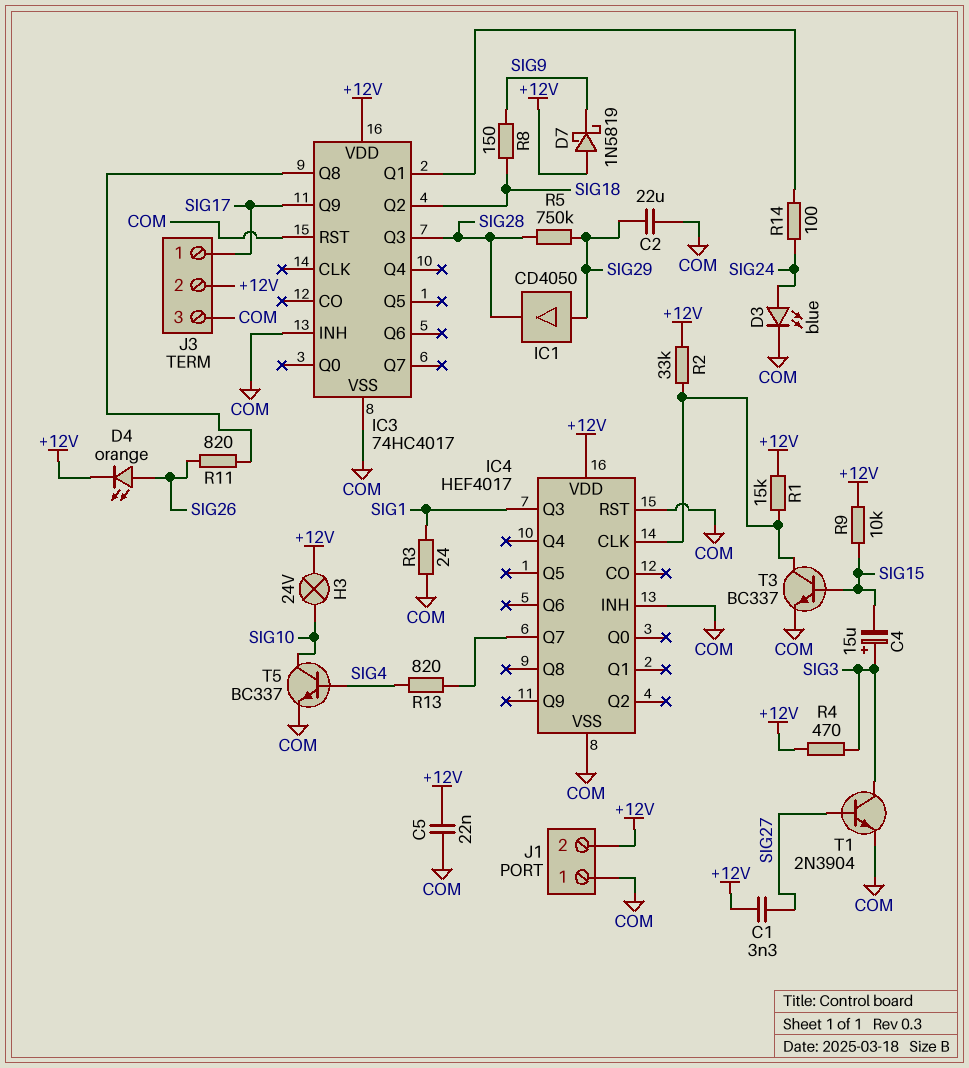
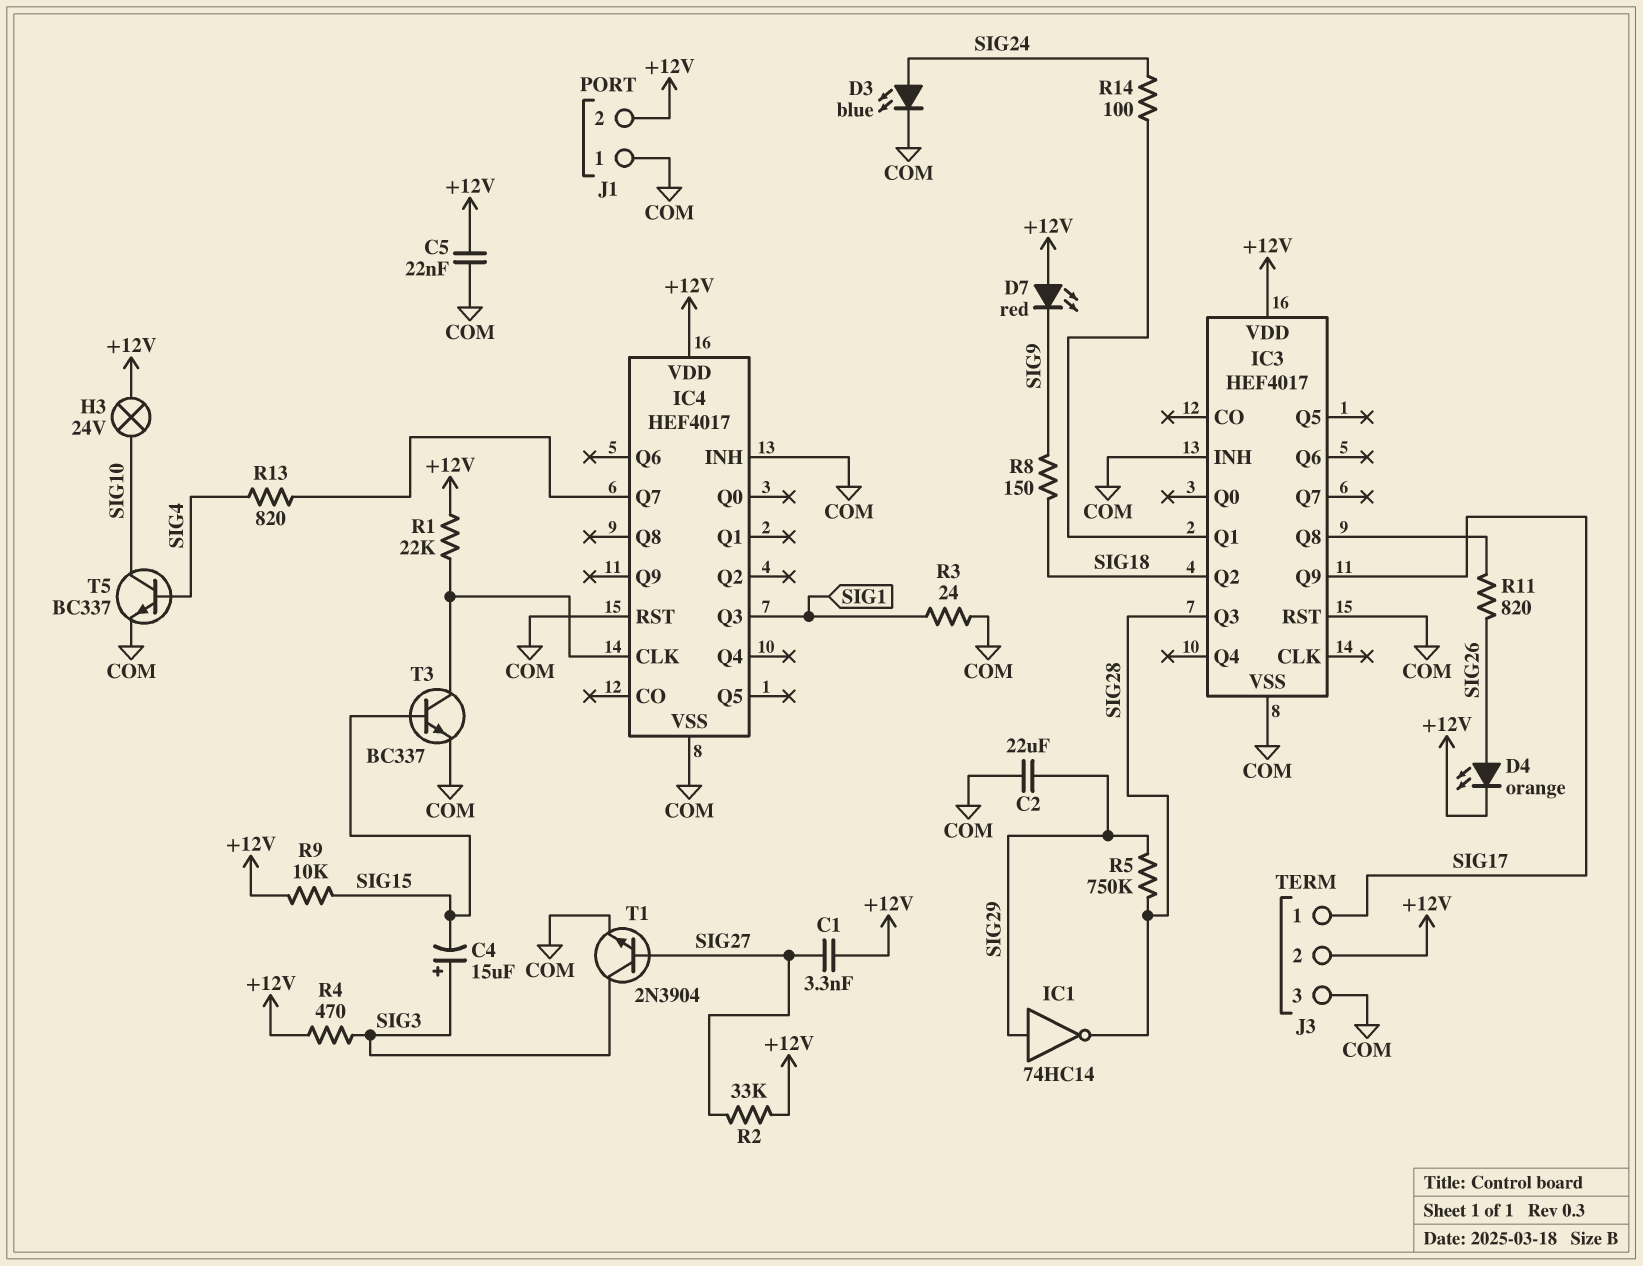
D7: schottky 1N5819 (A +12V, K SIG9) -> LED red (A +12V, K SIG9)
IC1: buffer CD4050 (in SIG29, out SIG28) -> NOT 74HC14 (in SIG29, out SIG28)
IC3: 74HC4017 -> HEF4017
R1: 15k (+12V, IC4/CLK) -> 22k (+12V, IC4/CLK)
R2: 33k (+12V, IC4/CLK) -> 33k (+12V, SIG27)

